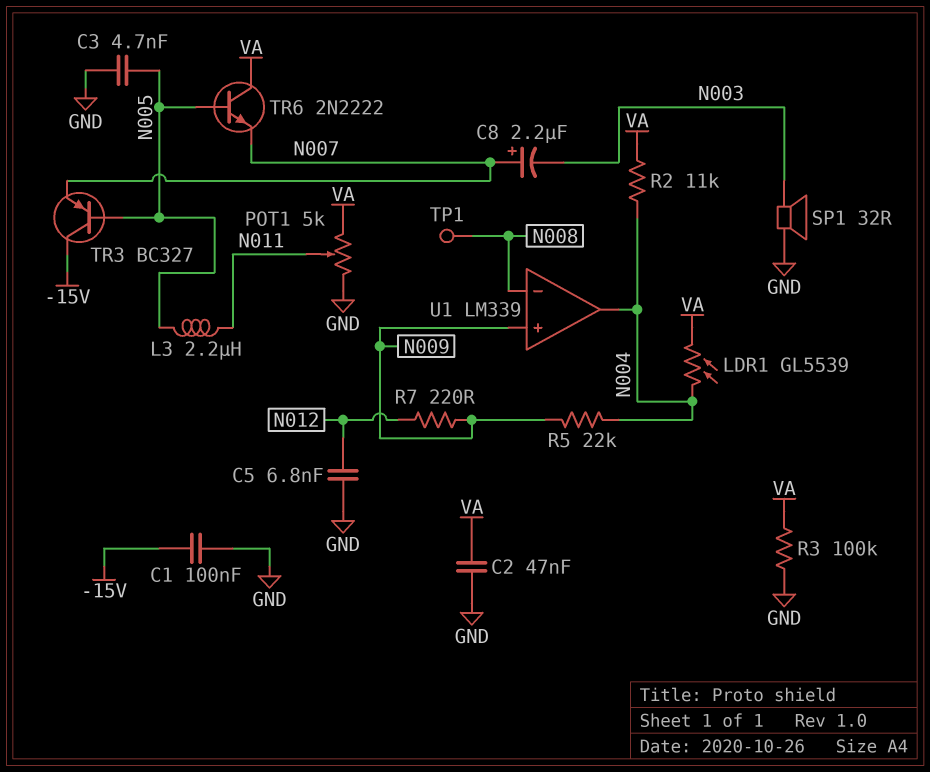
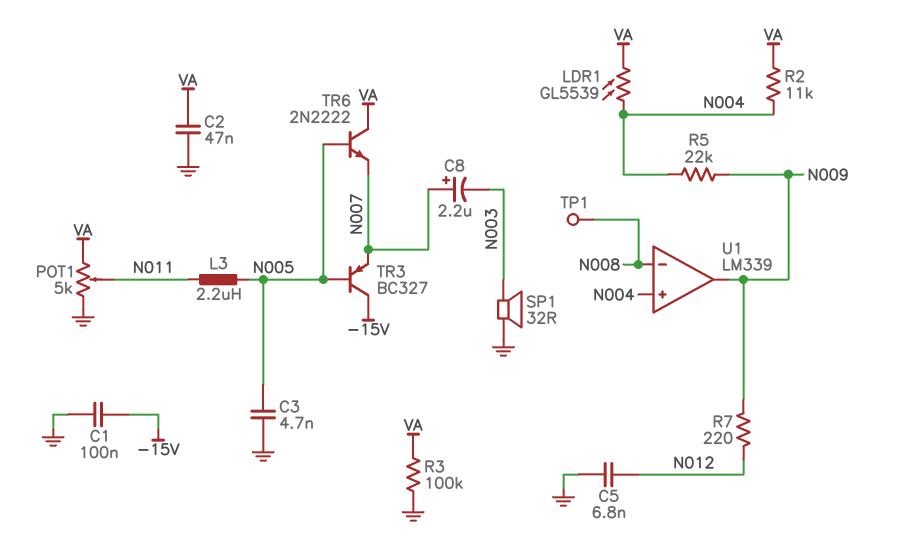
U1 pin in+: N009 -> N004
U1 pin out: N004 -> N009

